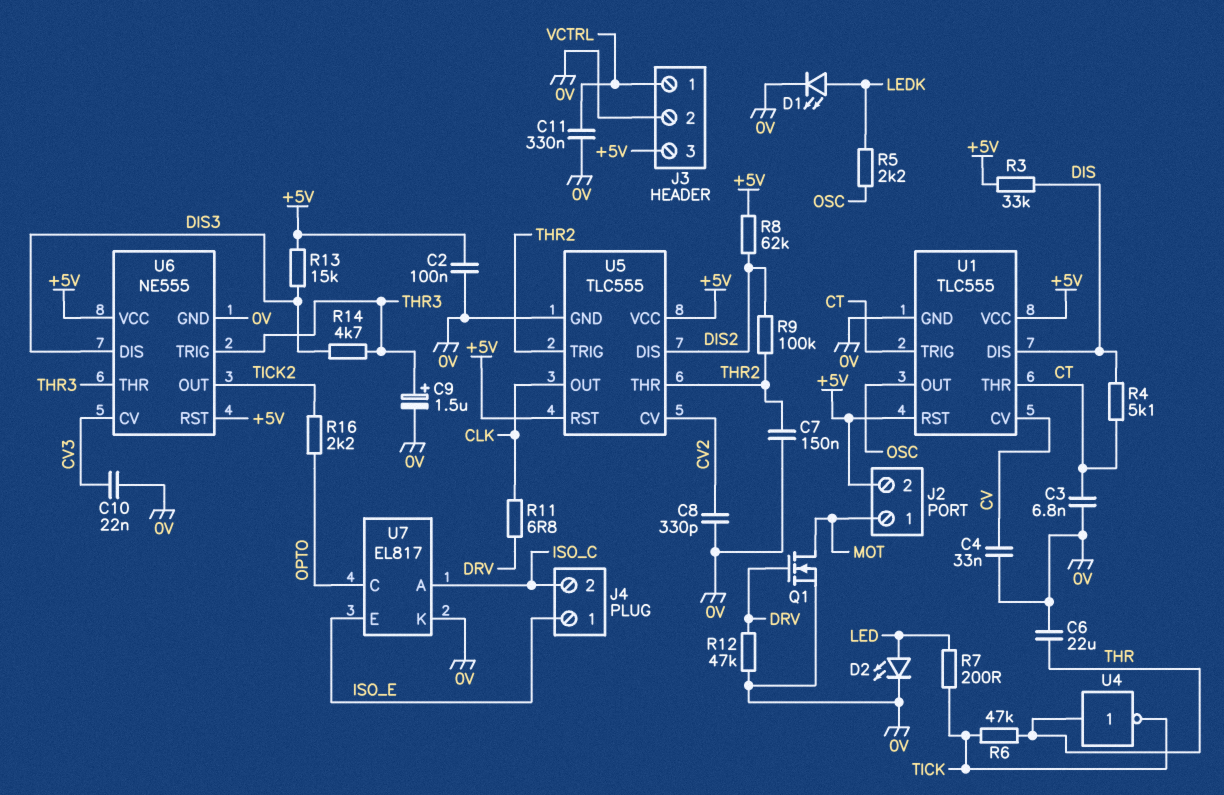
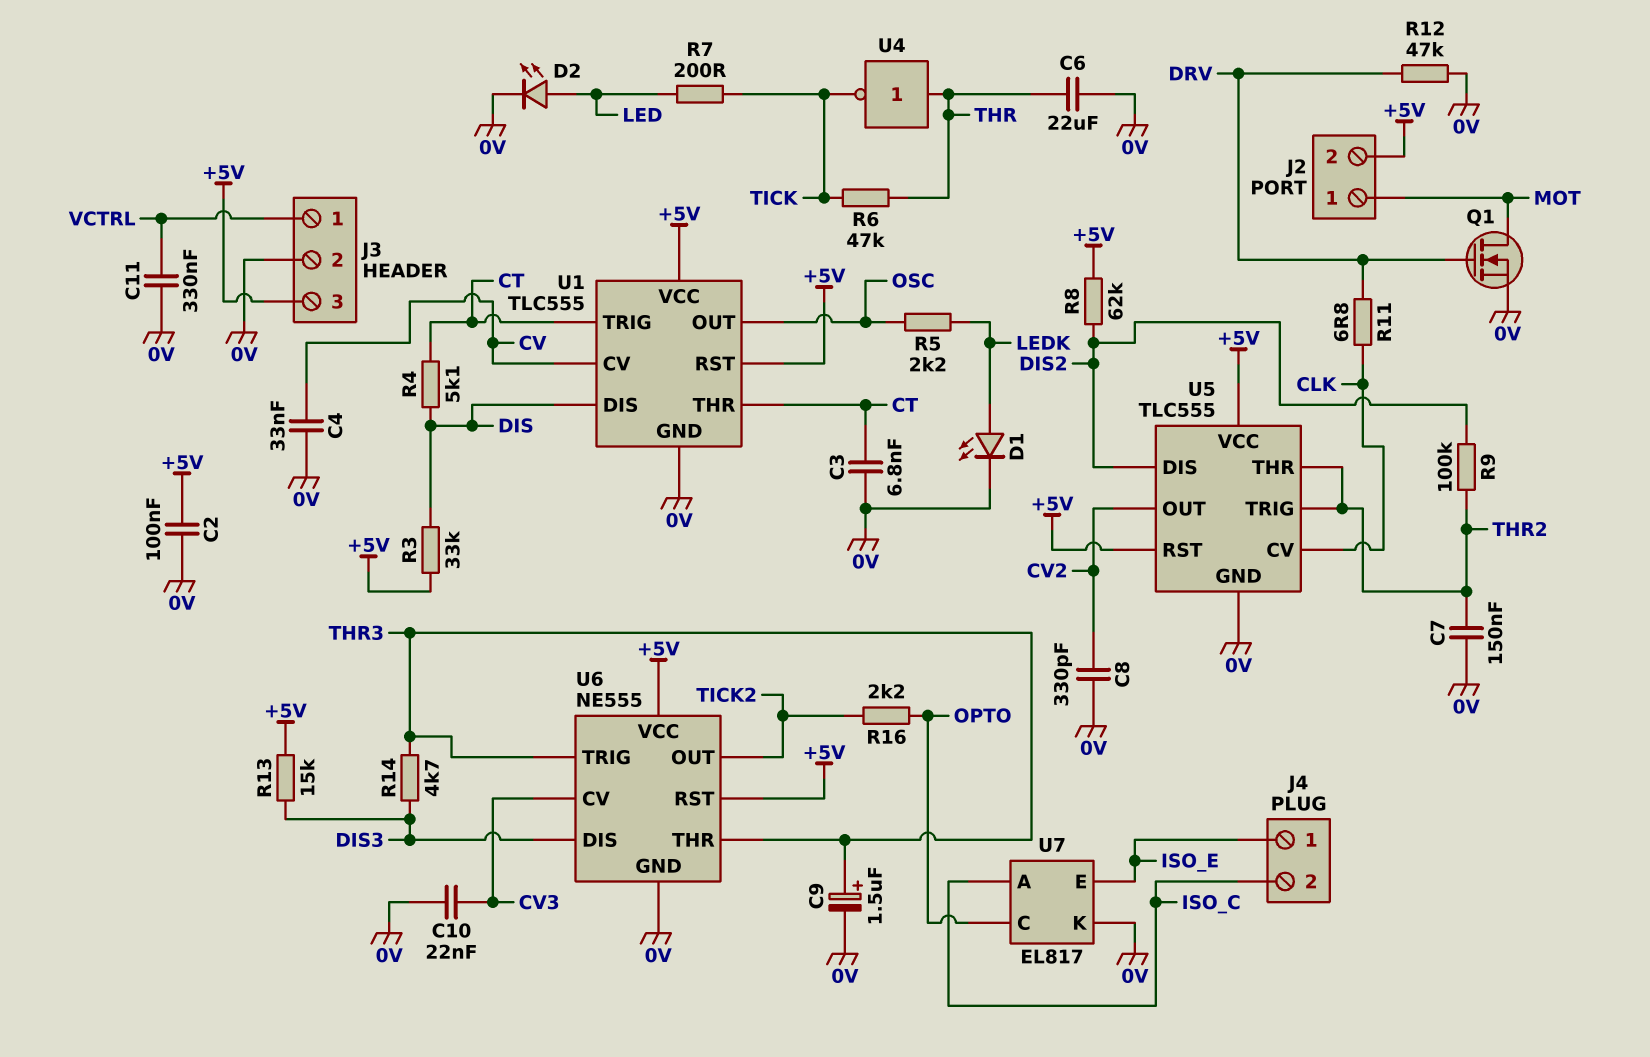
U5 pin CV: CV2 -> CLK
U5 pin OUT: CLK -> CV2

